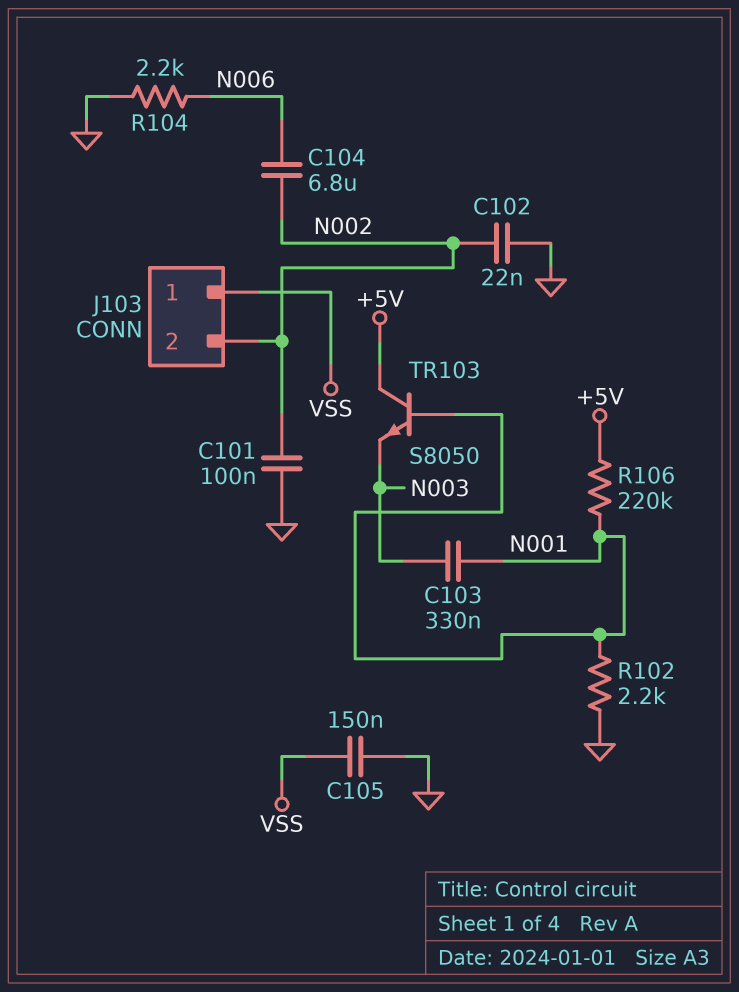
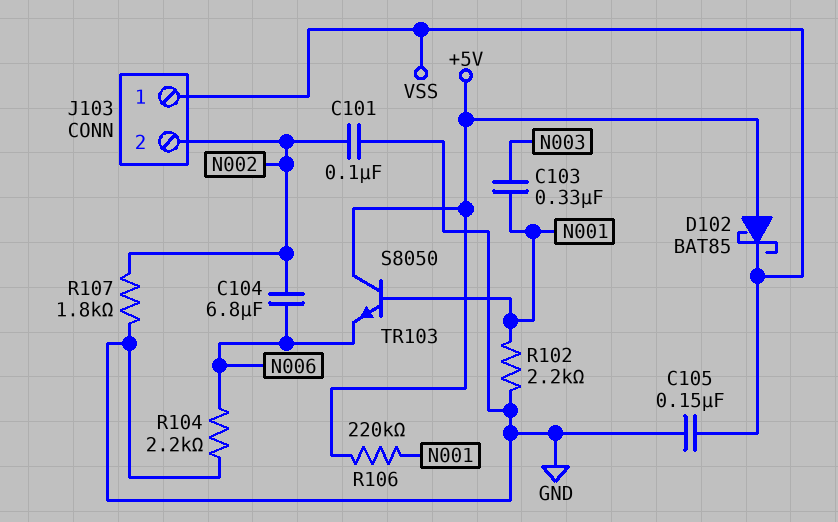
C102: 22nF (GND, N002) -> none
D102: none -> schottky BAT85 (A +5V, K VSS)
R107: none -> 1.8k (GND, N002)
TR103: NPN S8050 (B N001, C +5V, E N003) -> NPN S8050 (B N001, C +5V, E N006)

